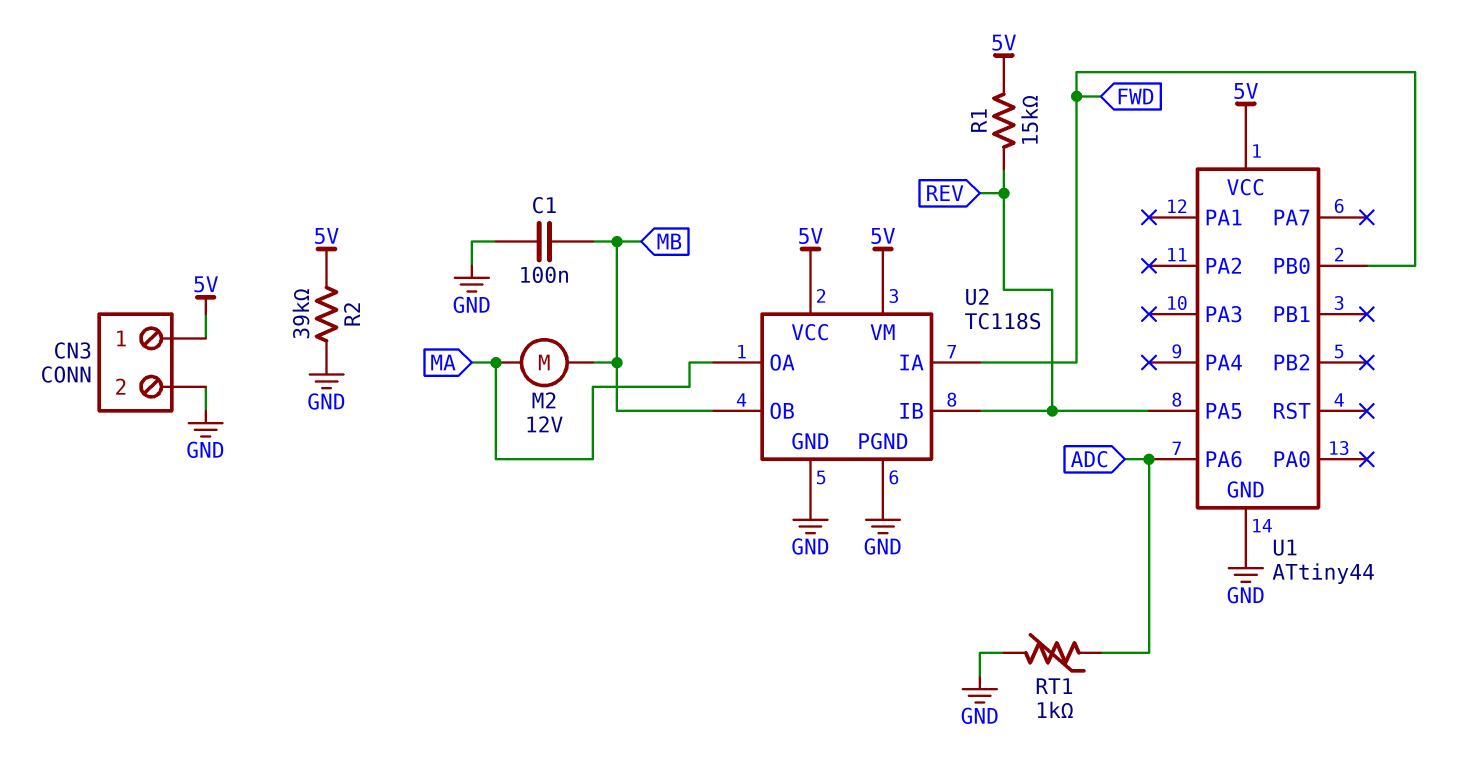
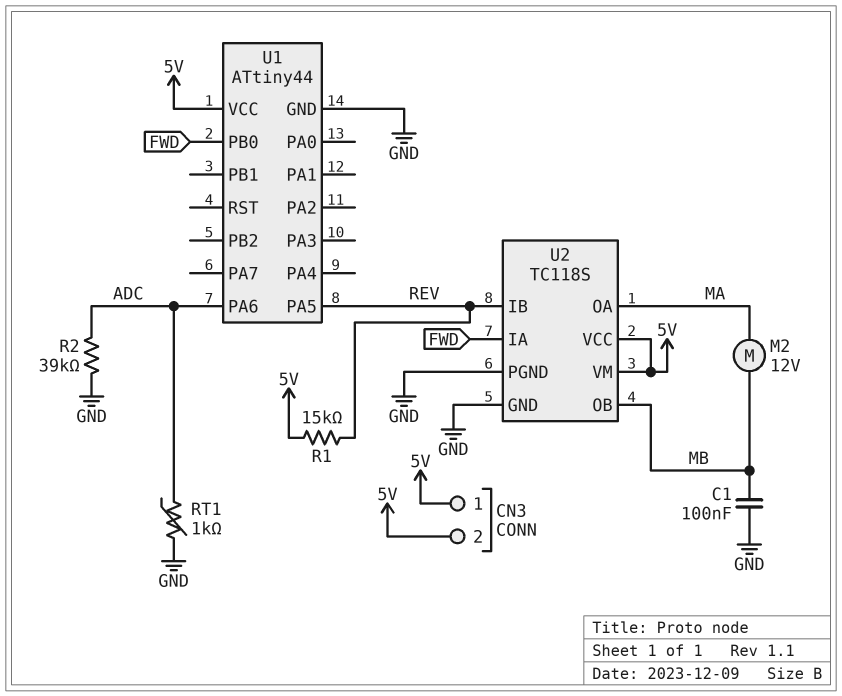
CN3 pin 2: GND -> 5V
R2: 39k (5V, GND) -> 39k (ADC, GND)

